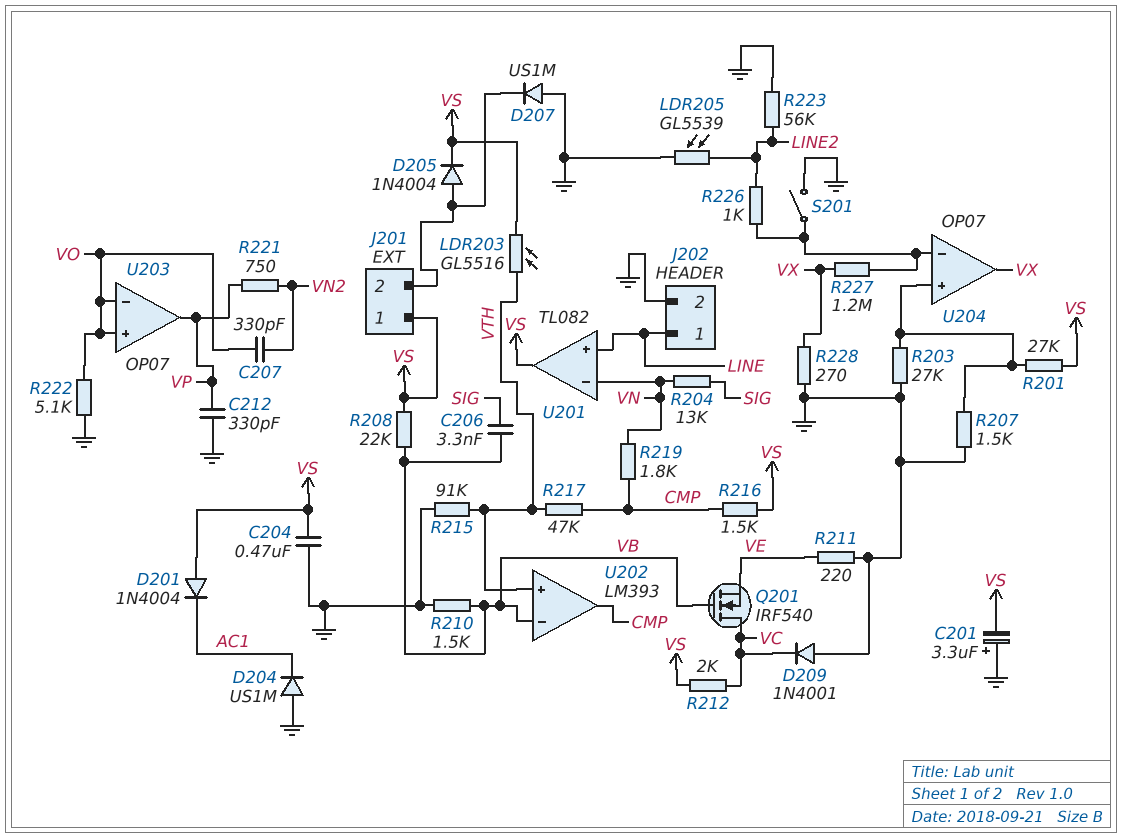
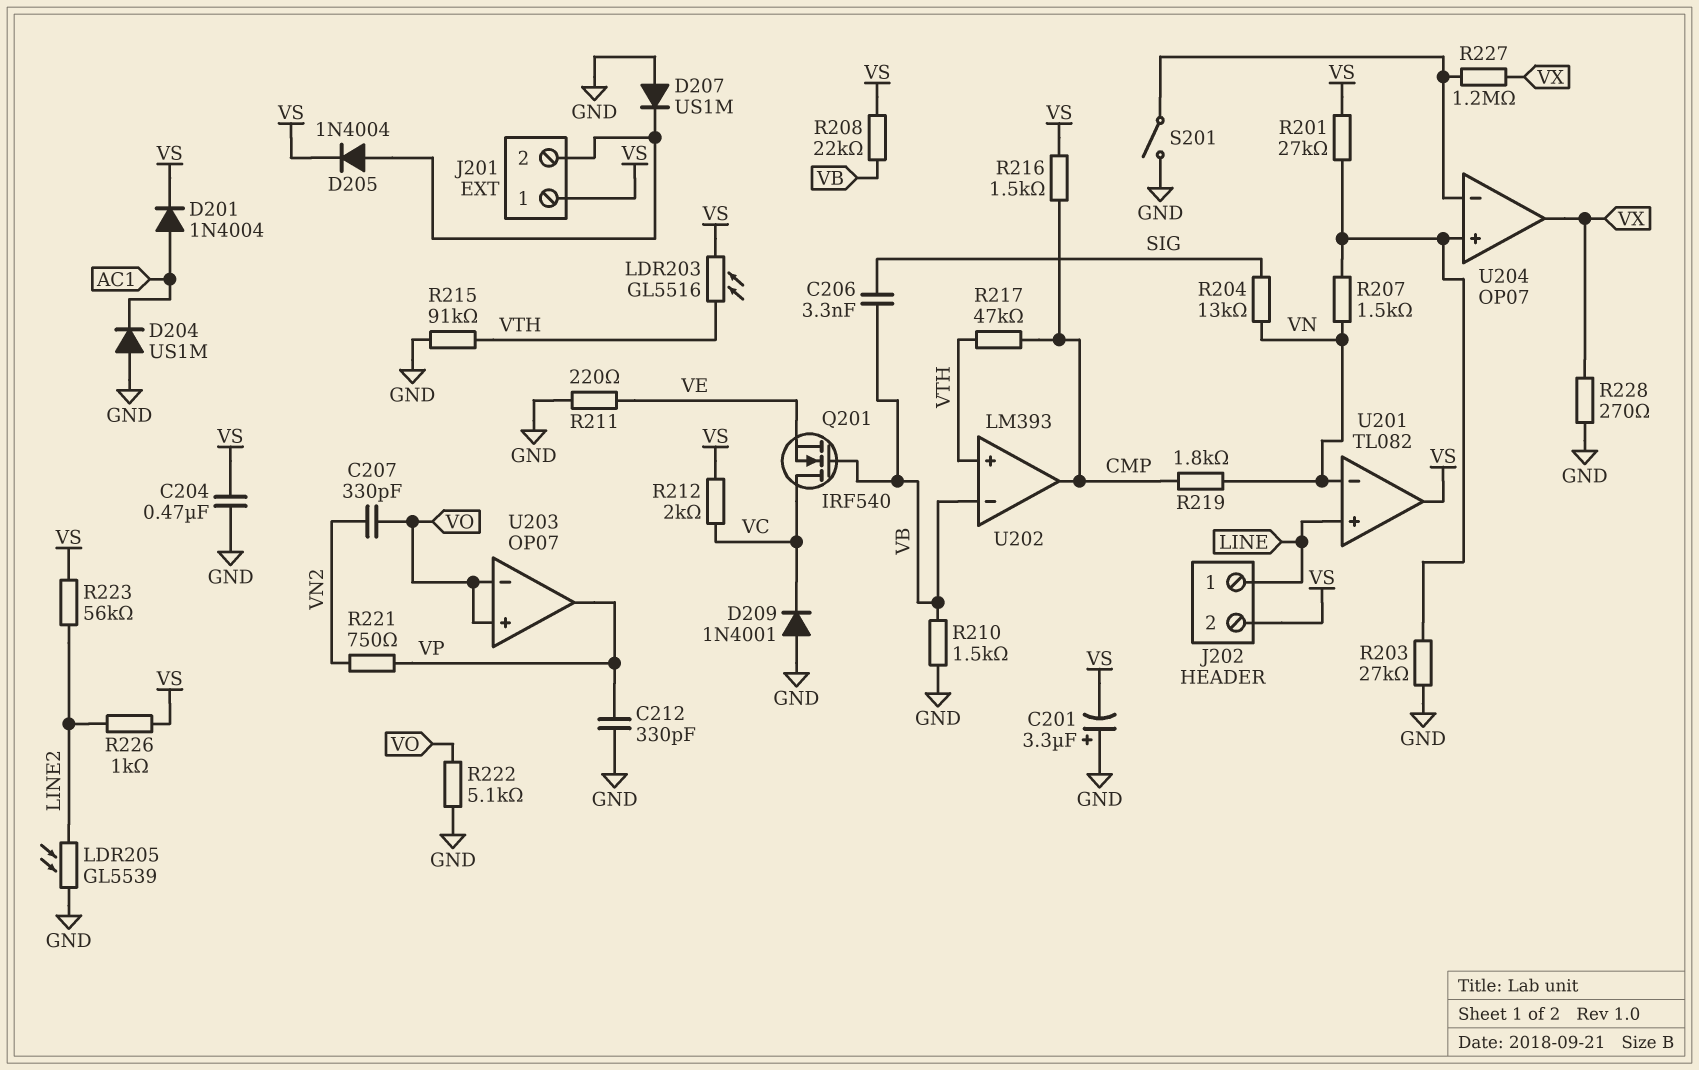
D201: diode 1N4004 (A VS, K AC1) -> diode 1N4004 (A AC1, K VS)
J202 pin 2: GND -> VS
R207: 1.5k (GND, U204/in+) -> 1.5k (U204/in+, VN)
R223: 56k (GND, LINE2) -> 56k (LINE2, VS)
R226: 1k (LINE2, U204/in-) -> 1k (LINE2, VS)

